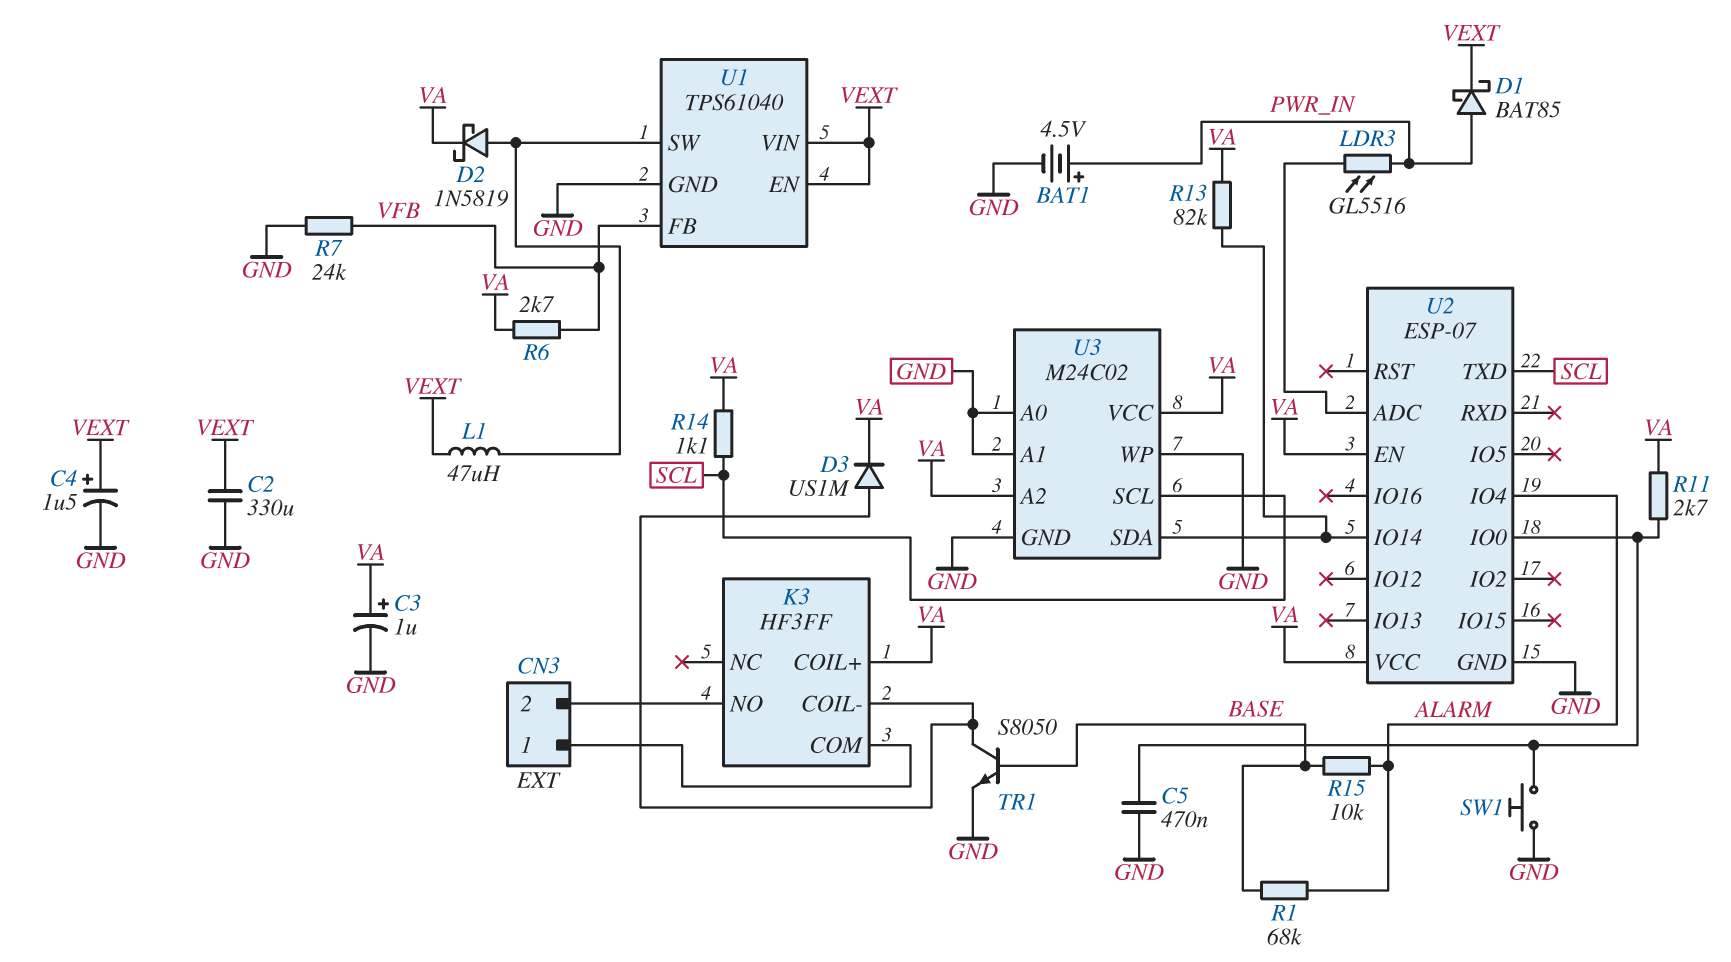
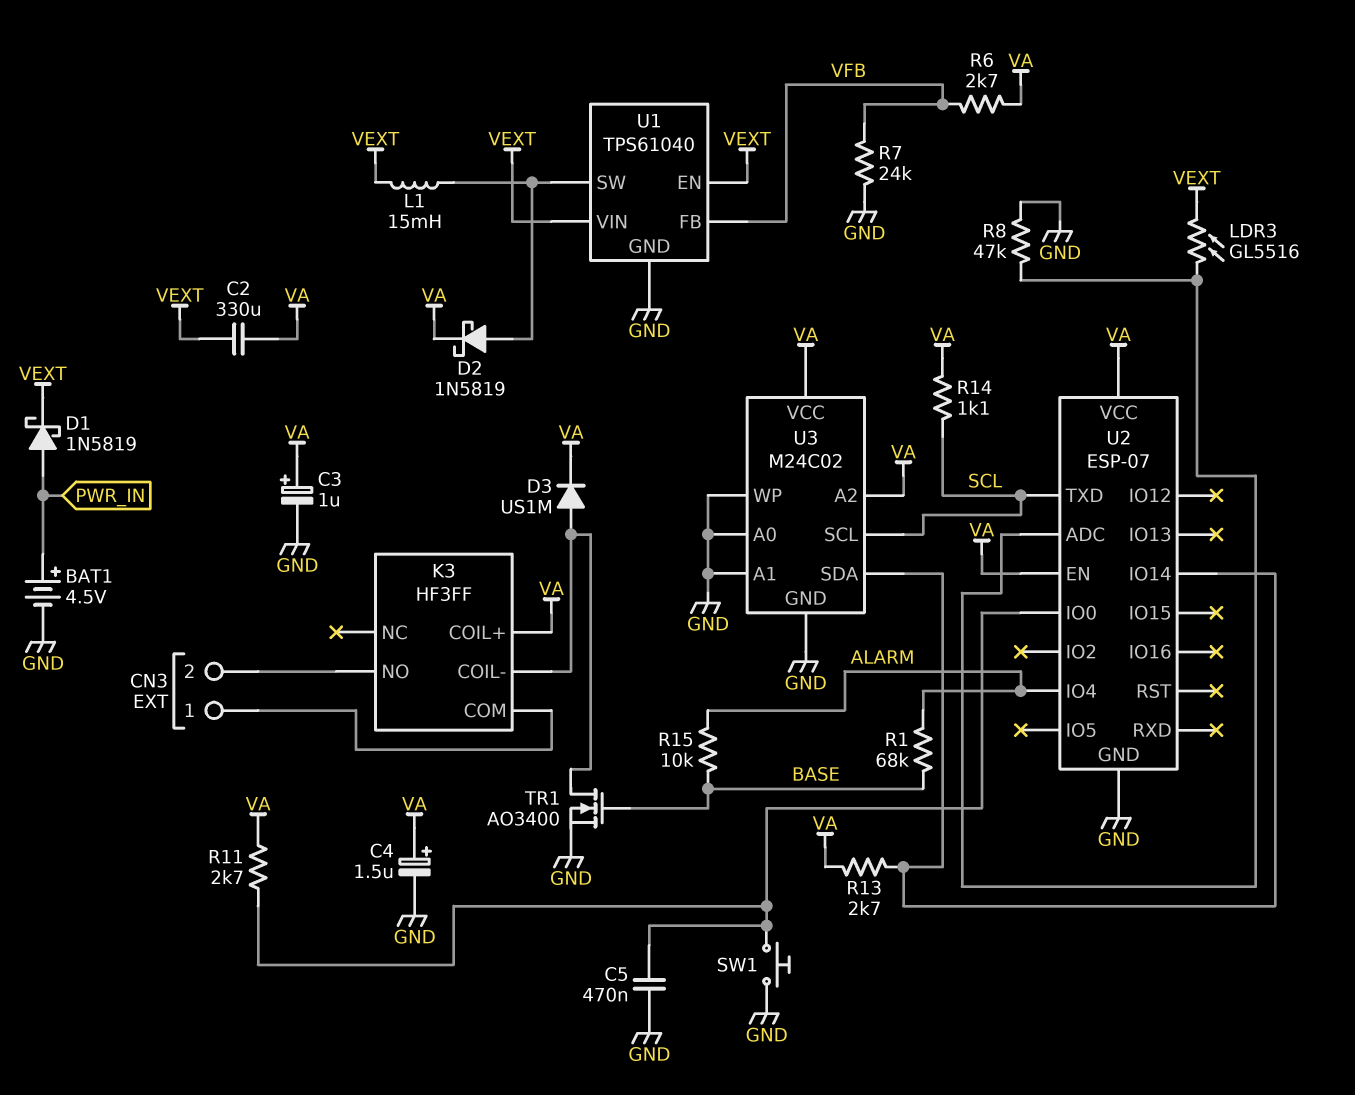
C2: 330uF (GND, VEXT) -> 330uF (VA, VEXT)
C4: 1.5uF (plus VEXT, minus GND) -> 1.5uF (plus VA, minus GND)
D1: schottky BAT85 (A PWR_IN, K VEXT) -> schottky 1N5819 (A PWR_IN, K VEXT)
L1: 47uH (U1/SW, VEXT) -> 15mH (U1/SW, VEXT)
LDR3: GL5516 (PWR_IN, U2/ADC) -> GL5516 (U2/ADC, VEXT)
R8: none -> 47k (GND, U2/ADC)
R13: 82k (U2/IO14, VA) -> 2.7k (U2/IO14, VA)
TR1: NPN S8050 (B BASE, C K3/COIL-, E GND) -> NMOS AO3400 (G BASE, D K3/COIL-, S GND)

